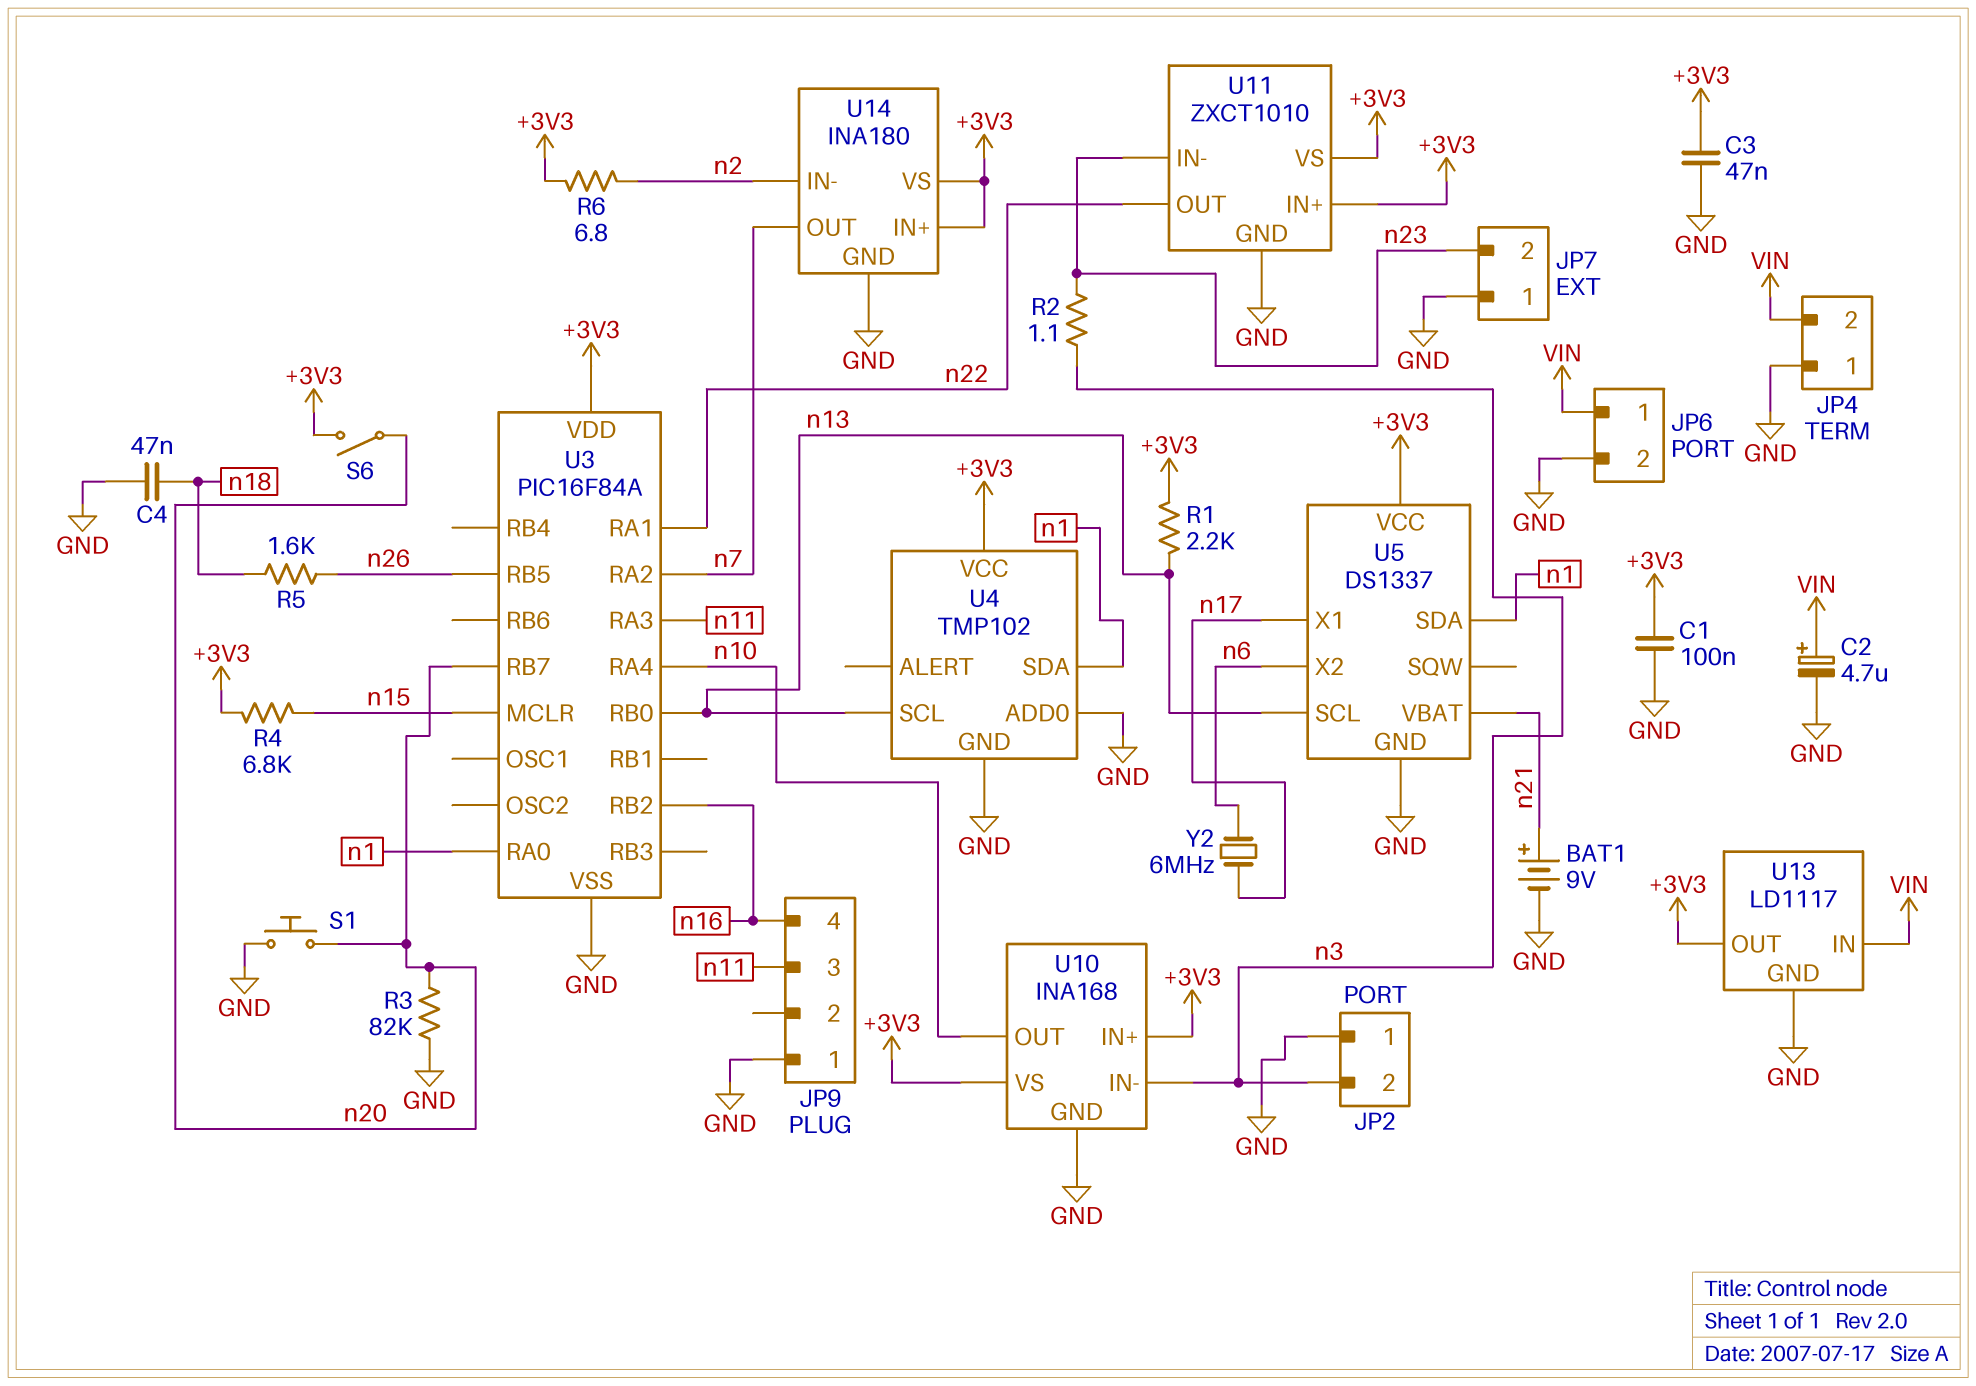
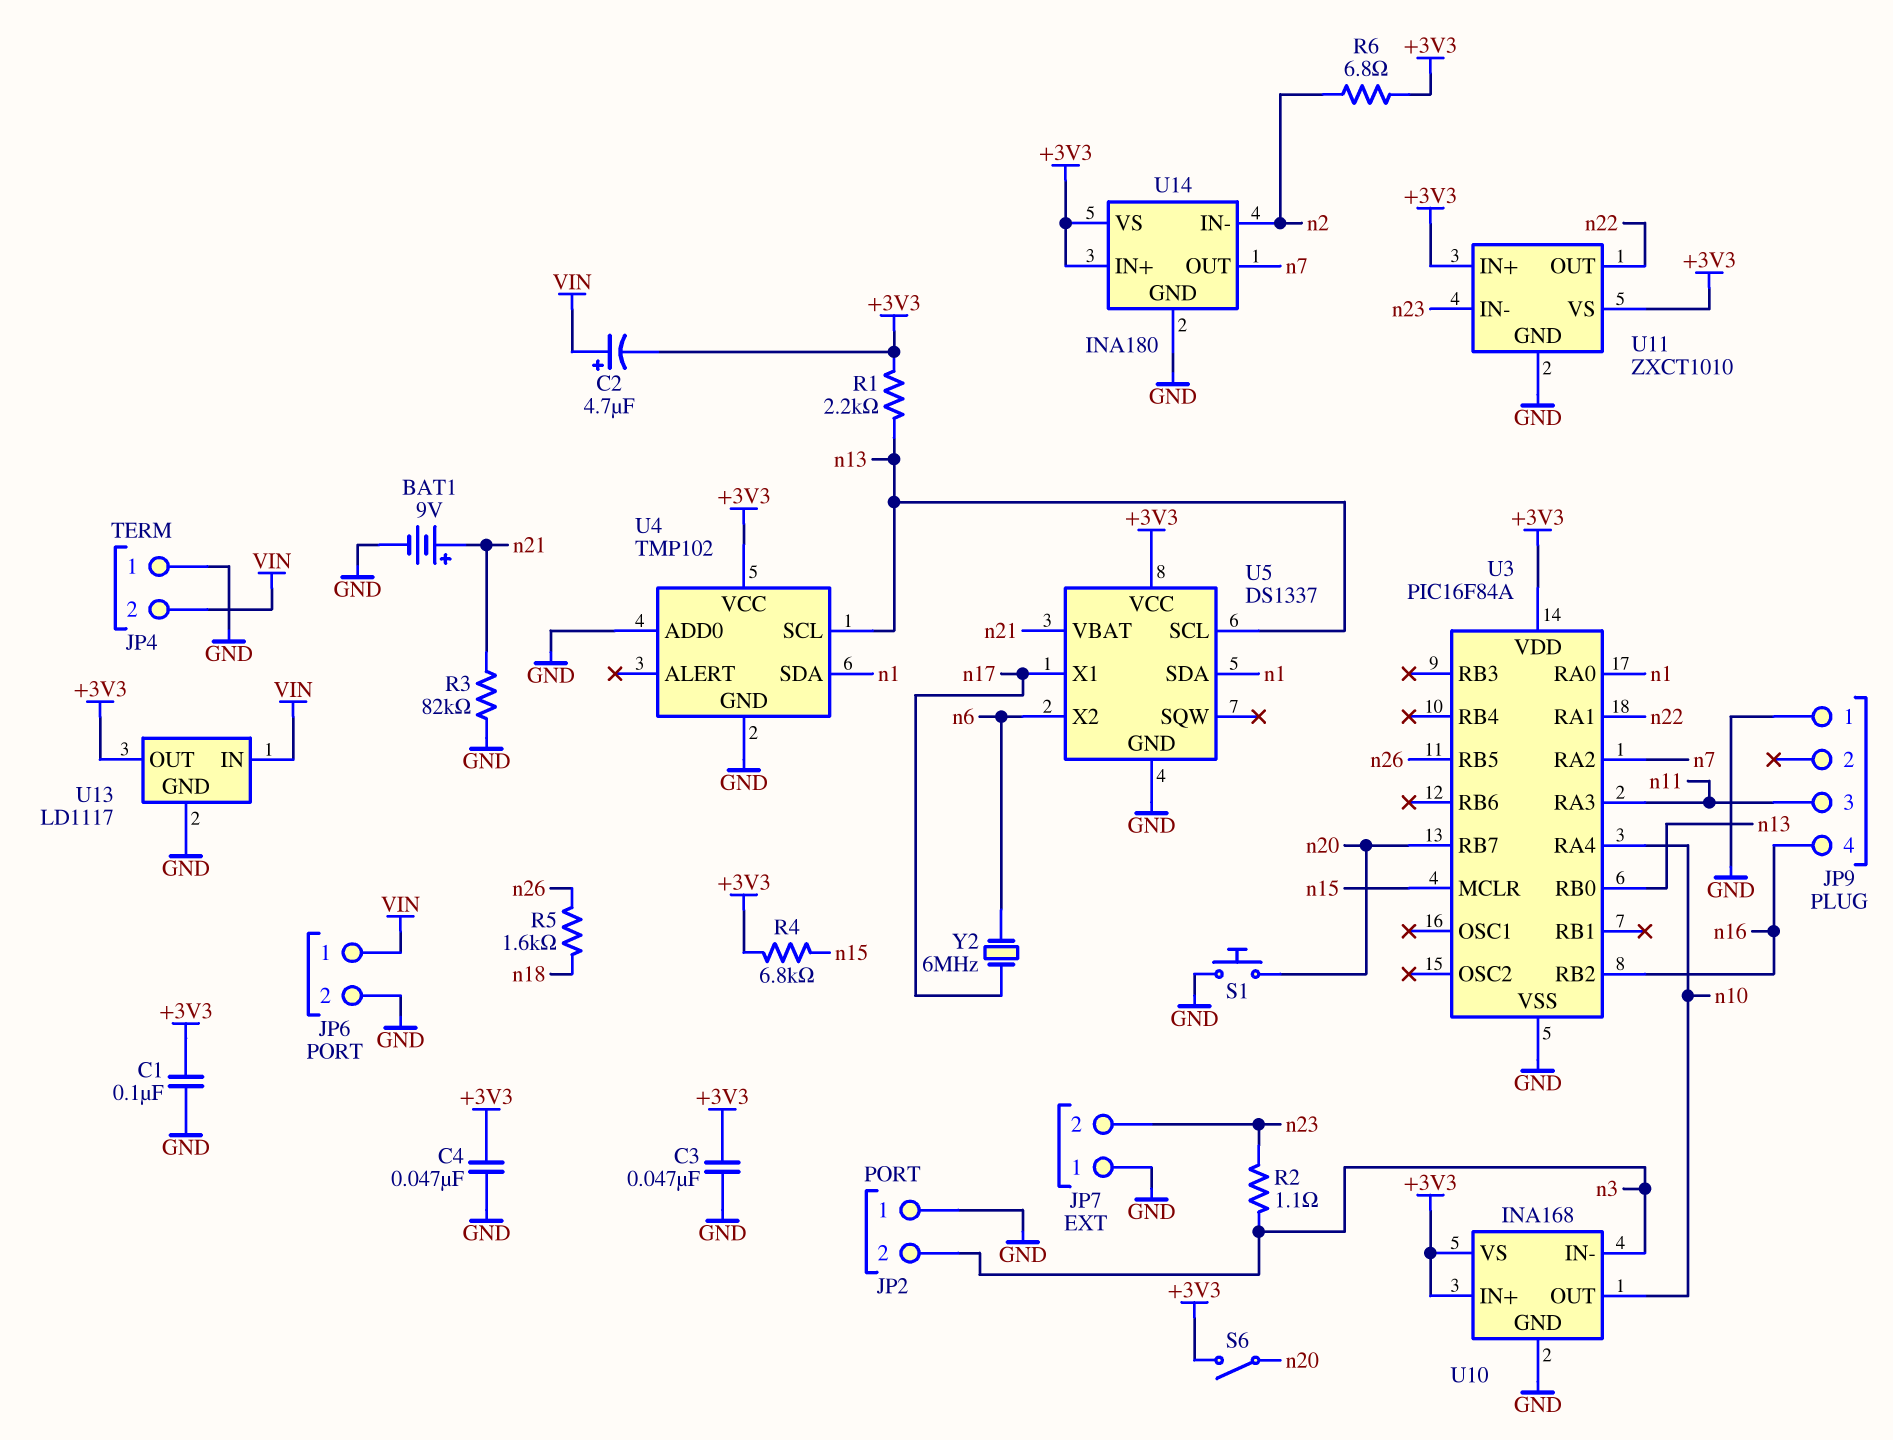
C2: 4.7uF (plus VIN, minus GND) -> 4.7uF (plus VIN, minus +3V3)
C4: 47nF (GND, n18) -> 47nF (+3V3, GND)
R3: 82k (GND, n20) -> 82k (GND, n21)

